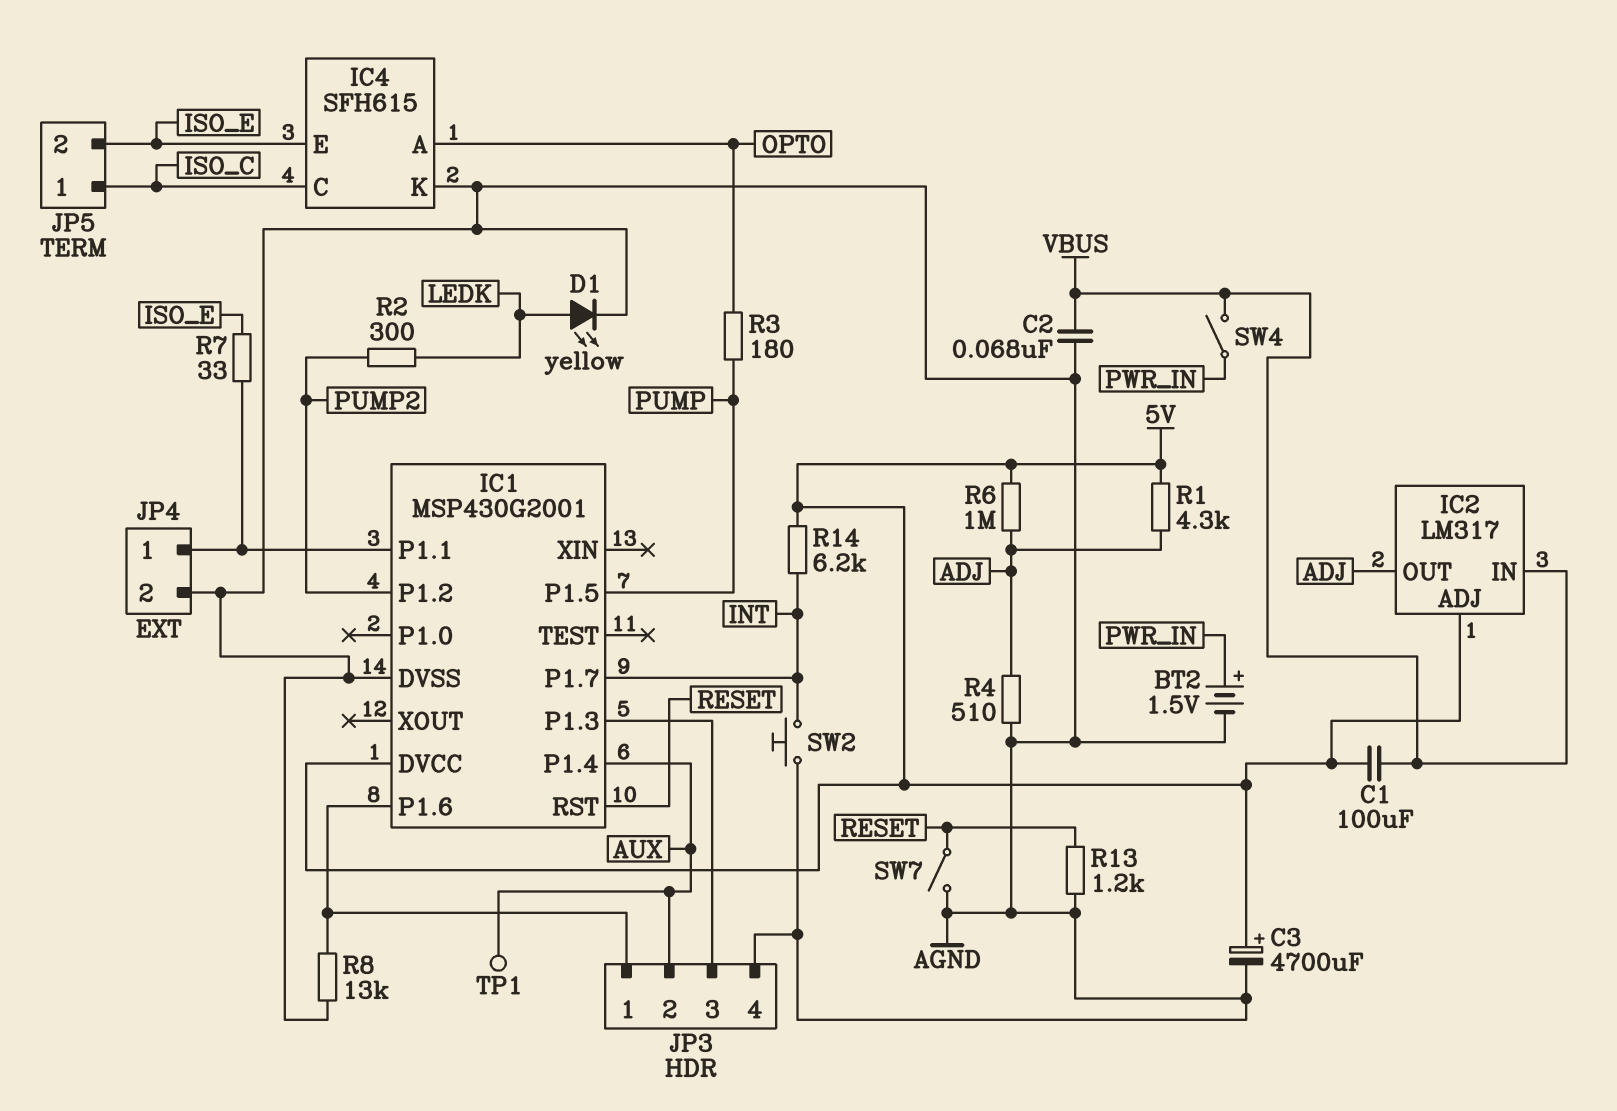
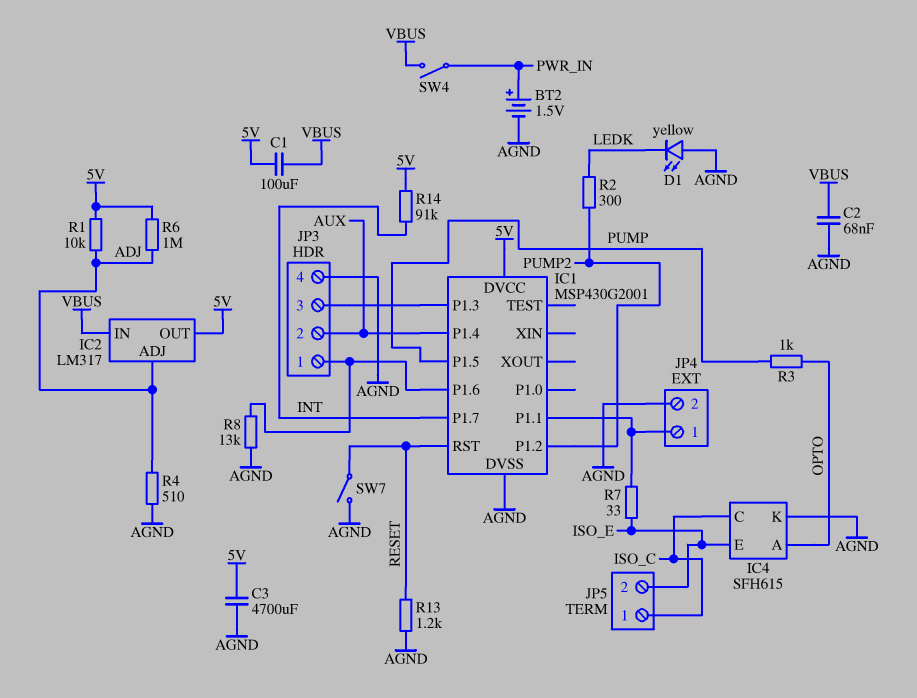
C3: 4700uF (plus 5V, minus AGND) -> 4700uF (5V, AGND)
D1: LED yellow (A LEDK, K AGND) -> LED yellow (A AGND, K LEDK)
IC2 pin ADJ: 5V -> ADJ
IC2 pin OUT: ADJ -> 5V
R1: 4.3k (5V, ADJ) -> 10k (5V, ADJ)
R3: 180 (OPTO, PUMP) -> 1k (OPTO, PUMP)
R14: 6.2k (5V, INT) -> 91k (5V, INT)
SW2: button (AGND, INT) -> none
TP1: test point (AUX) -> none

